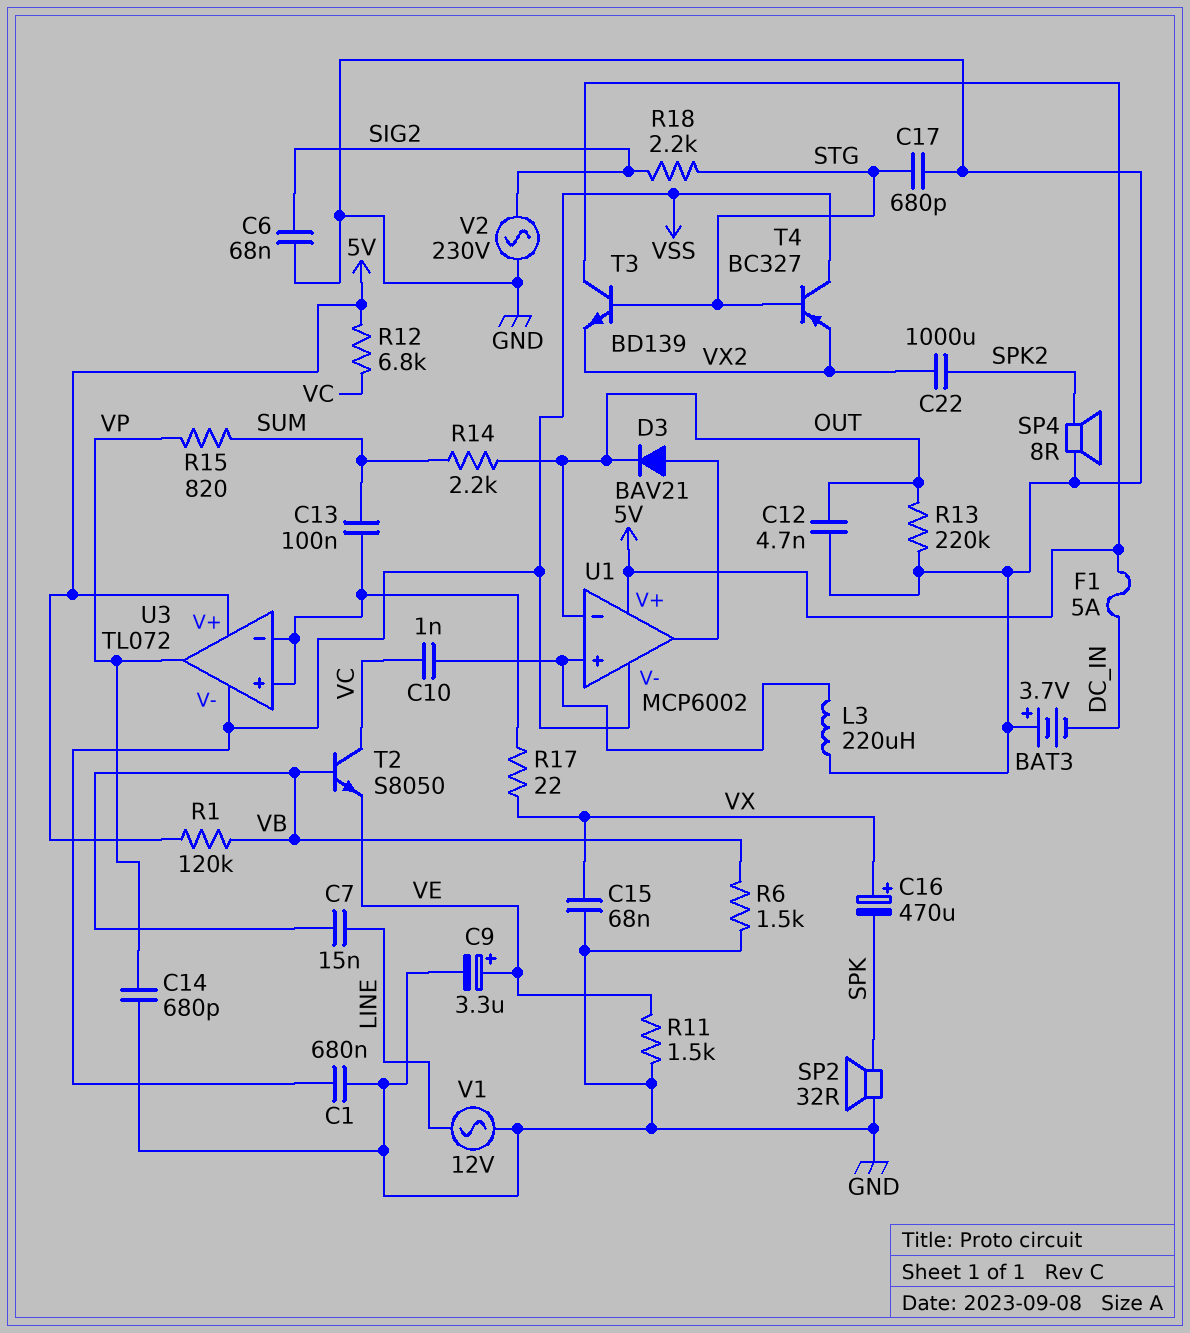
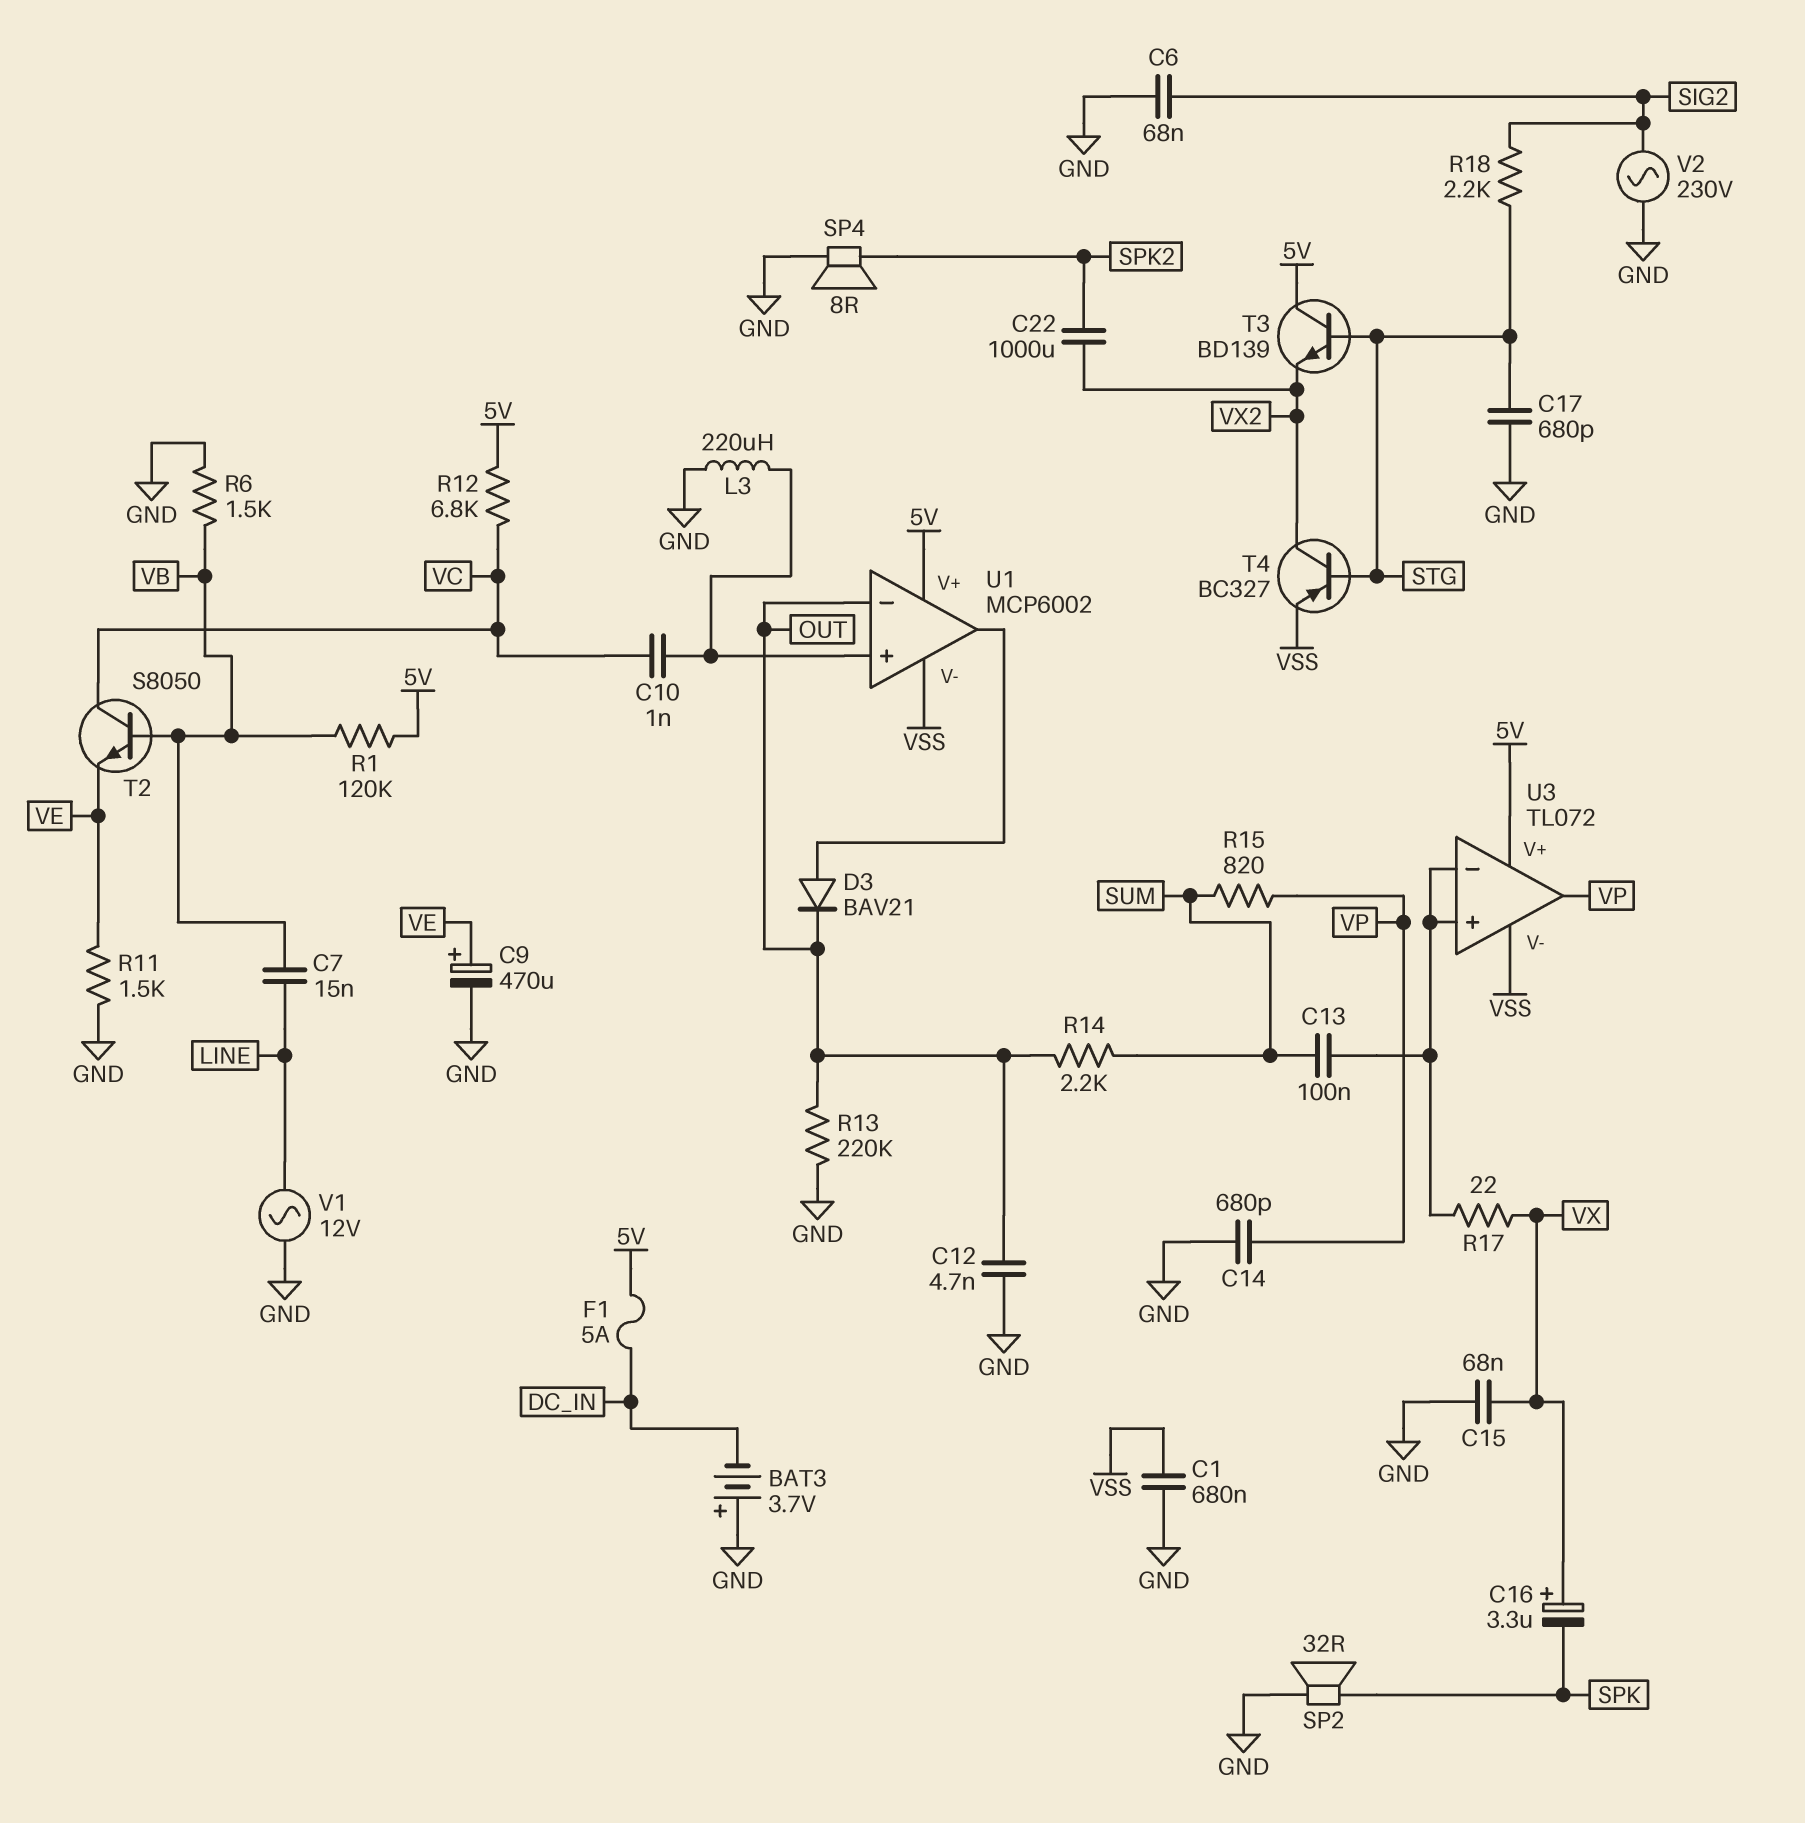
C9: 3.3uF (plus VE, minus GND) -> 470uF (plus VE, minus GND)
C16: 470uF (plus VX, minus SPK) -> 3.3uF (plus VX, minus SPK)
T4: PNP BC327 (B STG, C VSS, E VX2) -> PNP BC327 (B STG, C VX2, E VSS)

